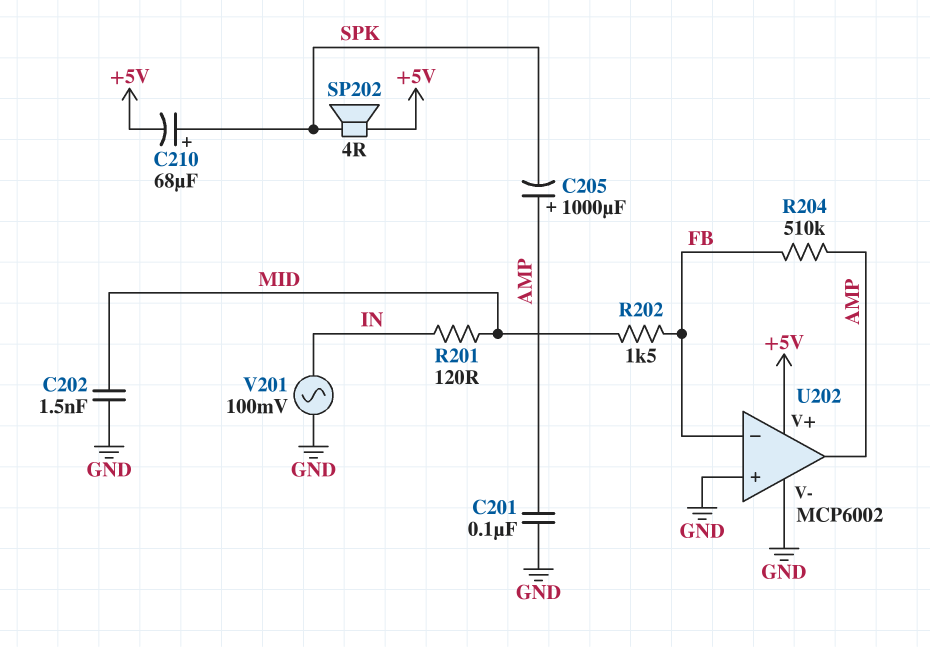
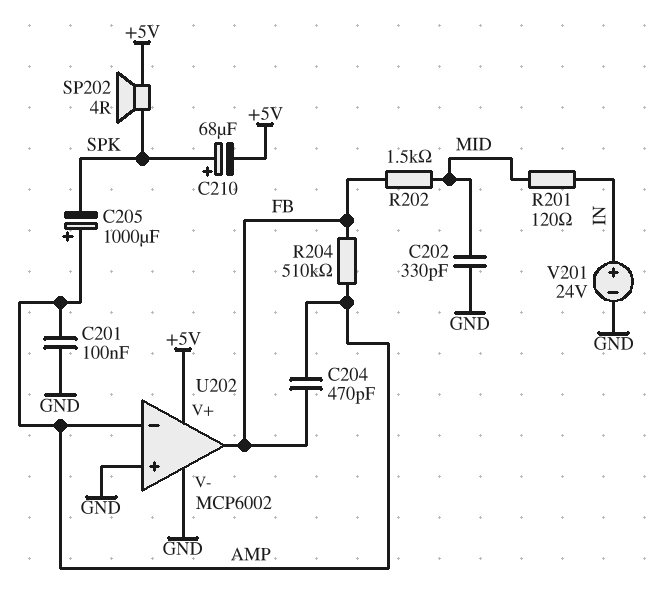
C202: 1.5nF (GND, MID) -> 330pF (GND, MID)
C204: none -> 470pF (AMP, FB)
U202 pin in-: FB -> AMP
U202 pin out: AMP -> FB
V201: AC 100mV (GND, IN) -> 24V (plus IN, minus GND)

